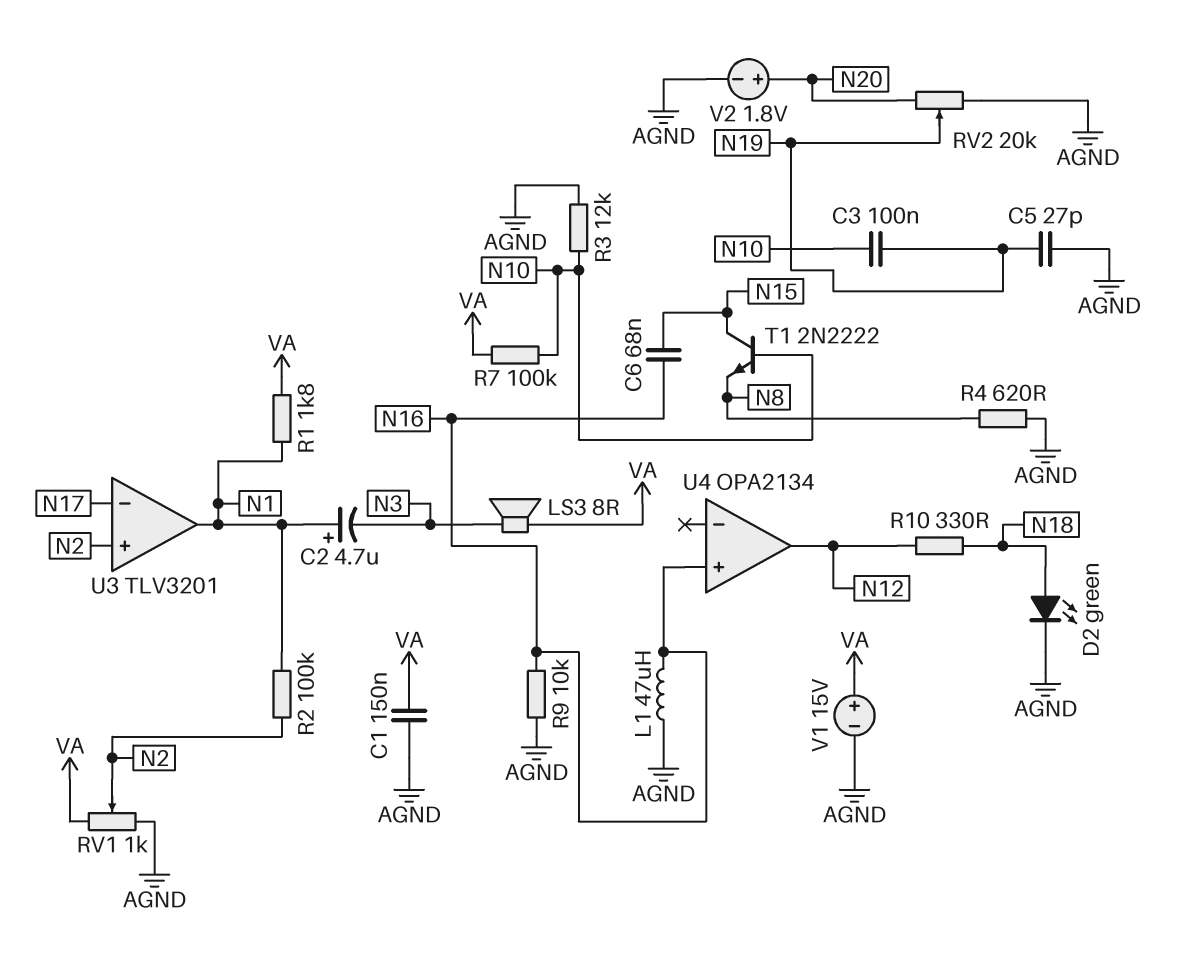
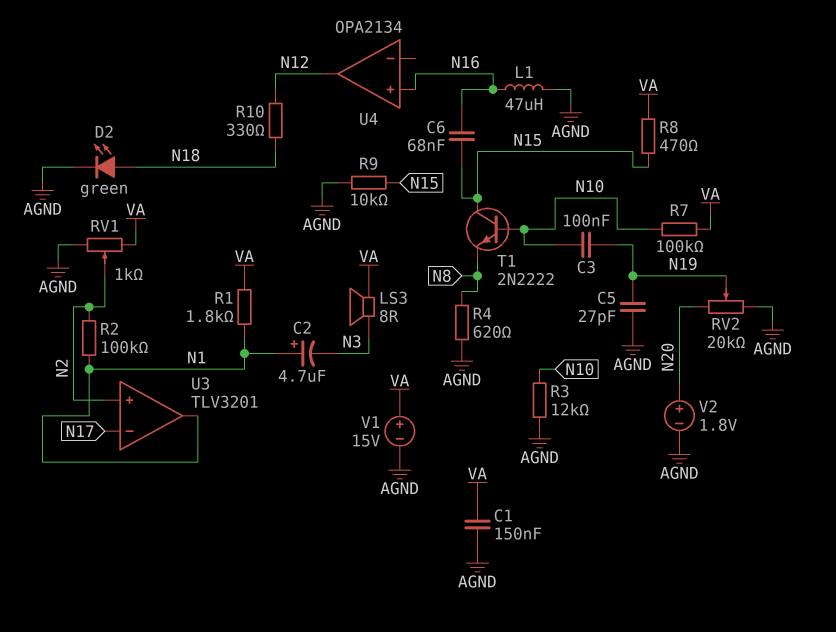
R8: none -> 470 (N15, VA)
R9: 10k (AGND, N16) -> 10k (AGND, N15)

